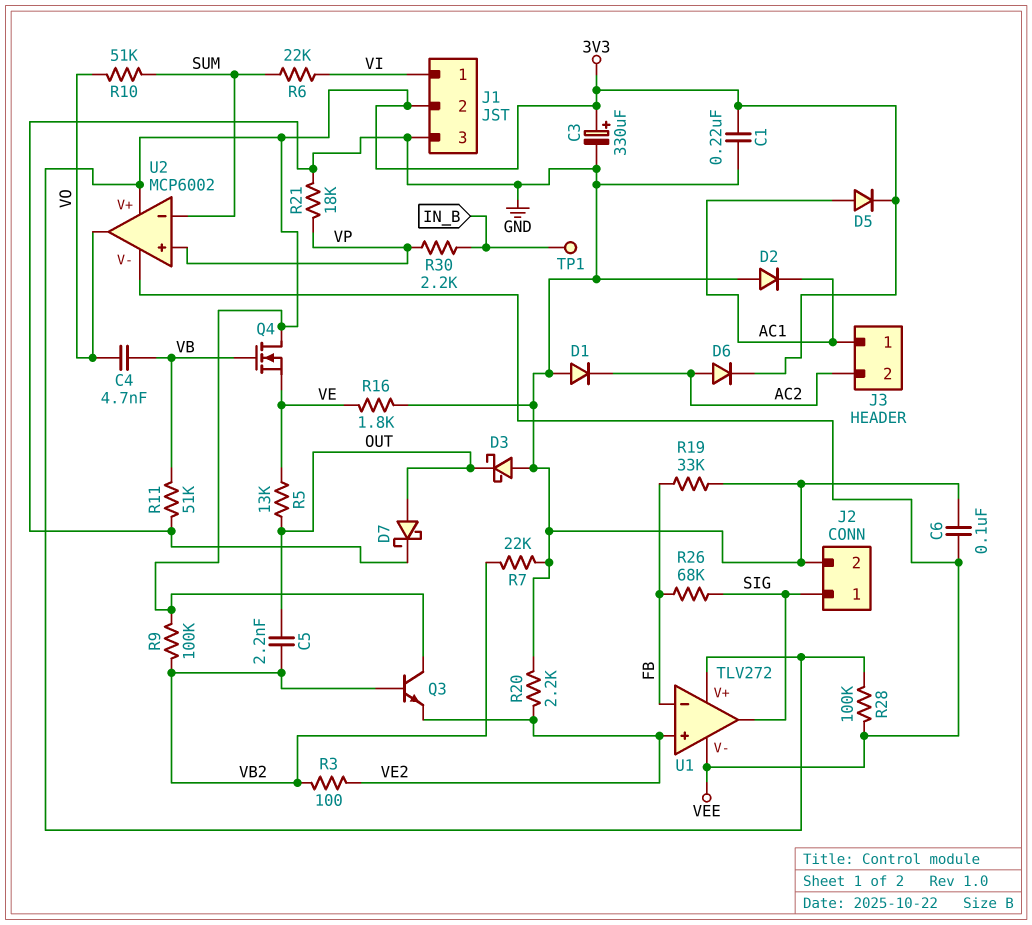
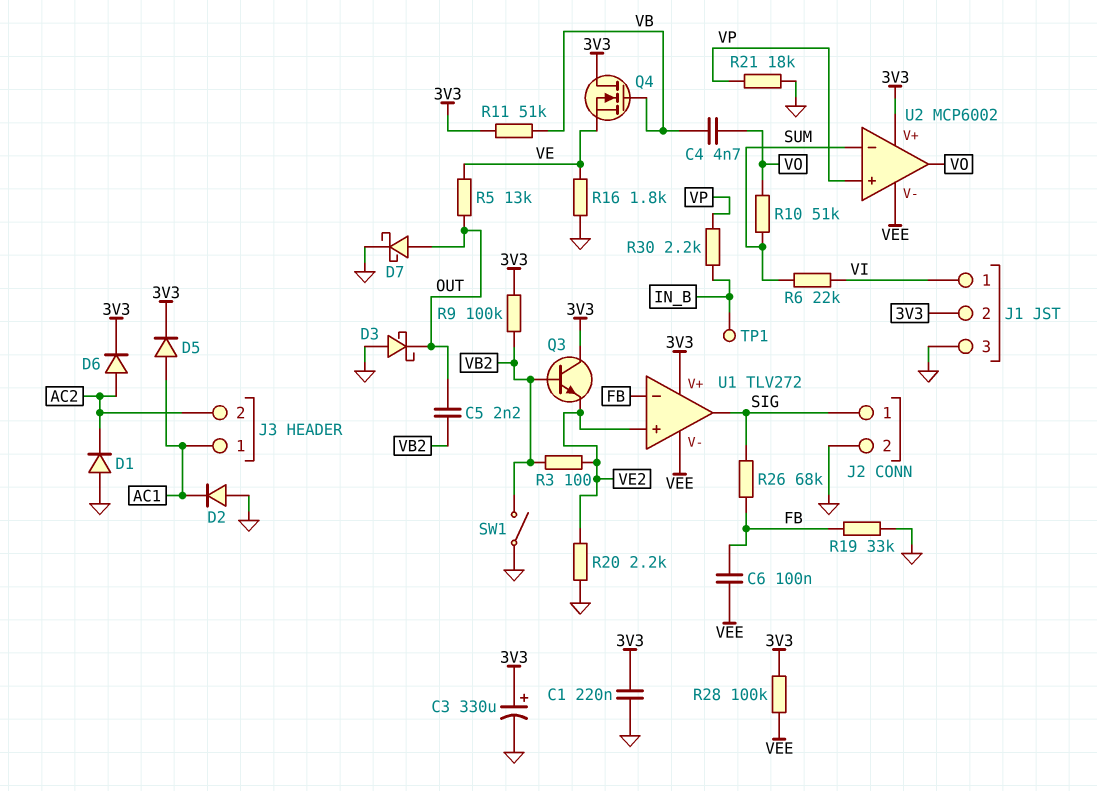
C6: 100nF (GND, VEE) -> 100nF (FB, VEE)
R7: 22k (GND, VB2) -> none
R11: 51k (GND, VB) -> 51k (3V3, VB)
SW1: none -> switch (GND, VB2)

